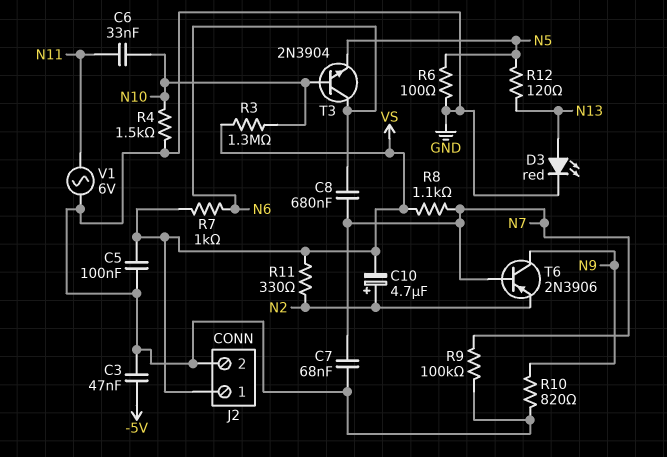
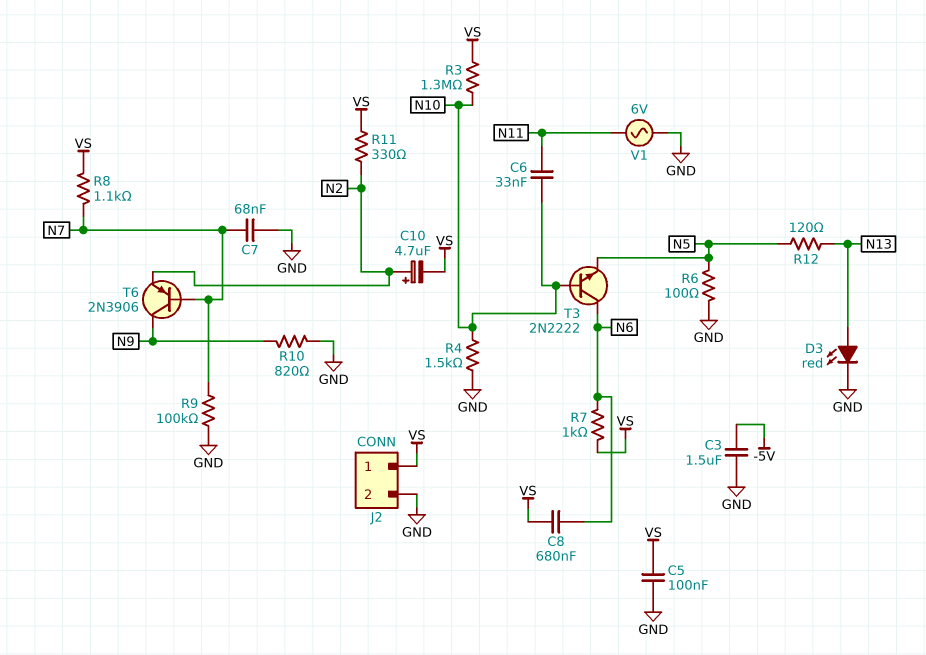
C3: 47nF (-5V, GND) -> 1.5uF (-5V, GND)
C8: 680nF (N6, N7) -> 680nF (N6, VS)
T3: NPN 2N3904 (B N10, C N6, E N5) -> NPN 2N2222 (B N10, C N6, E N5)

